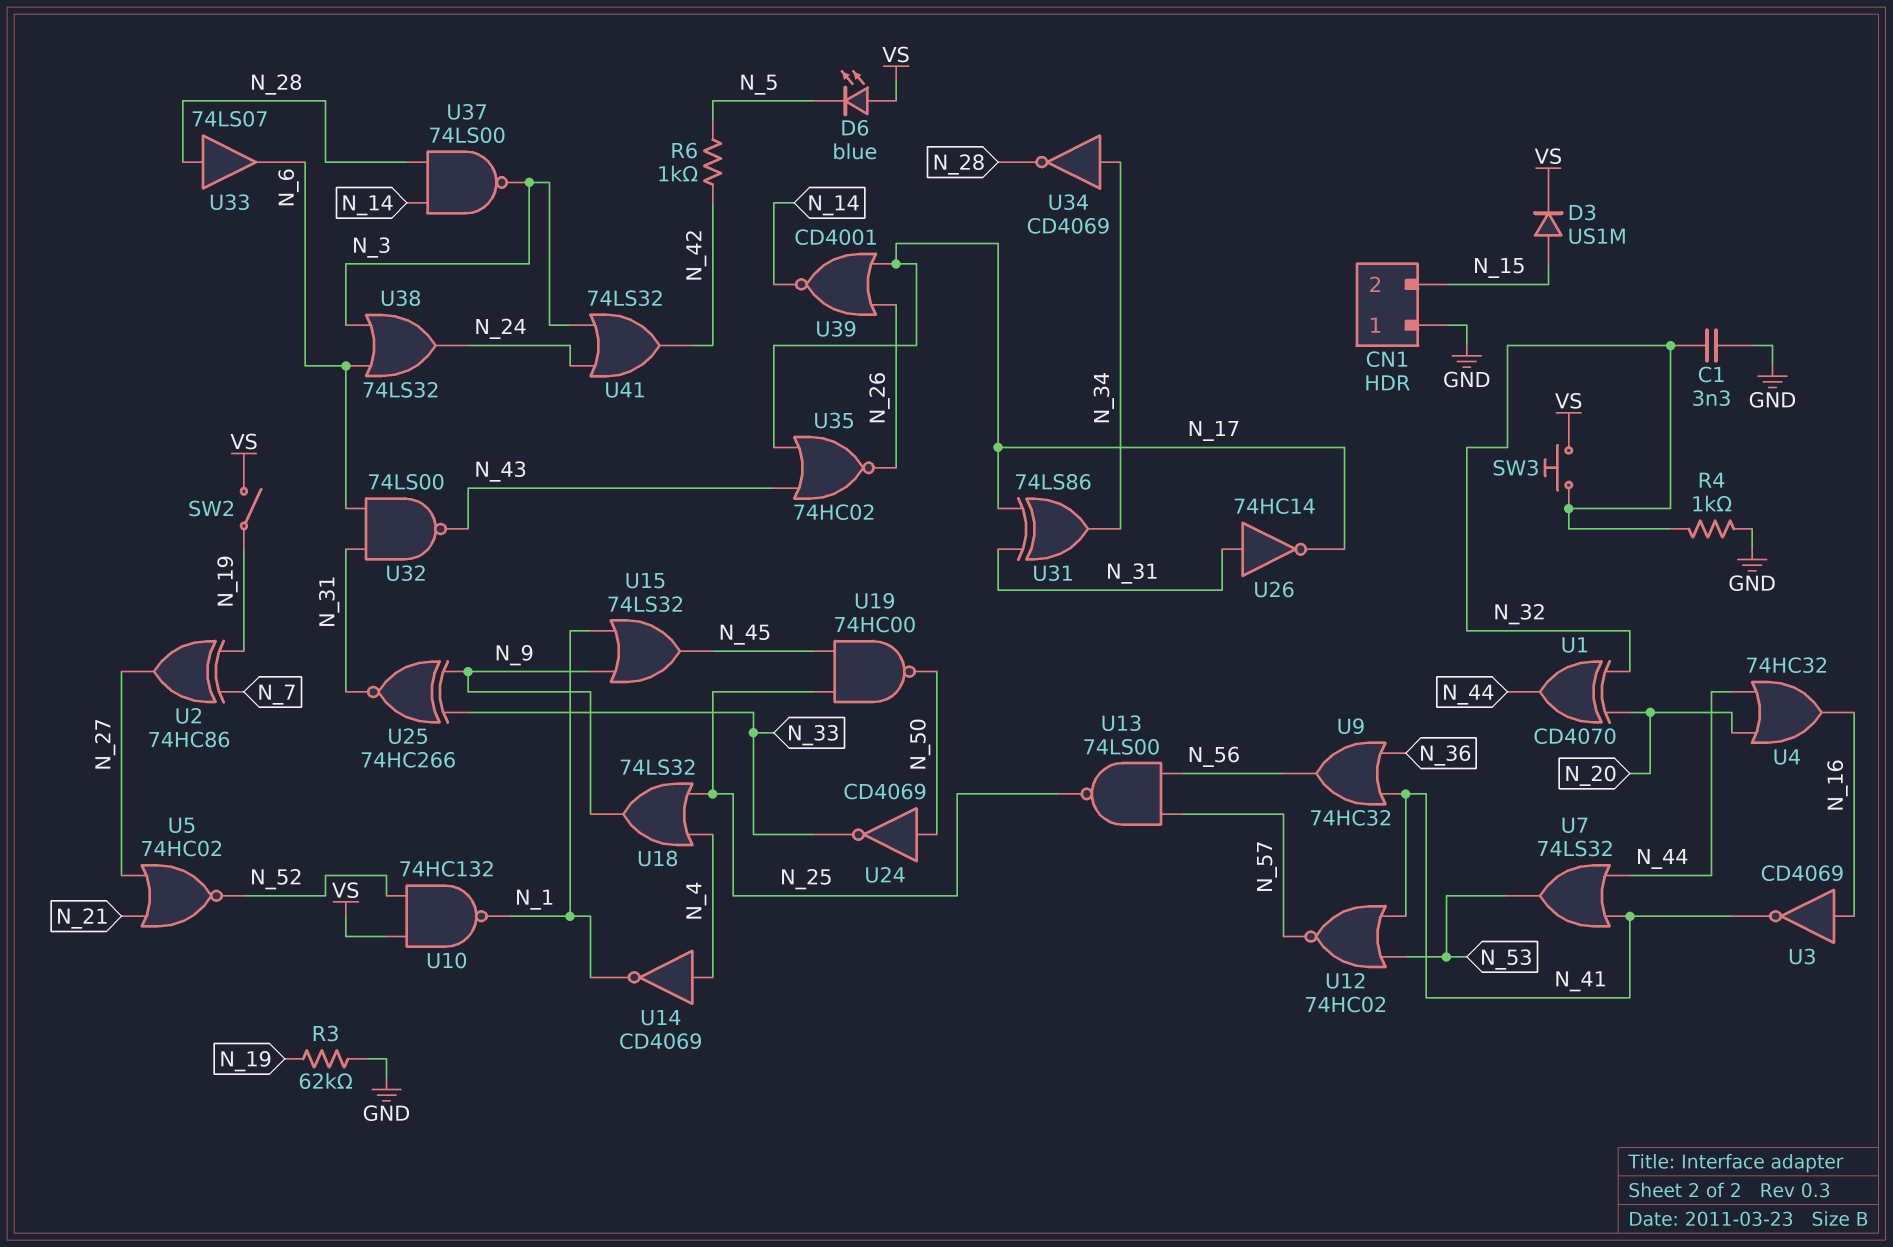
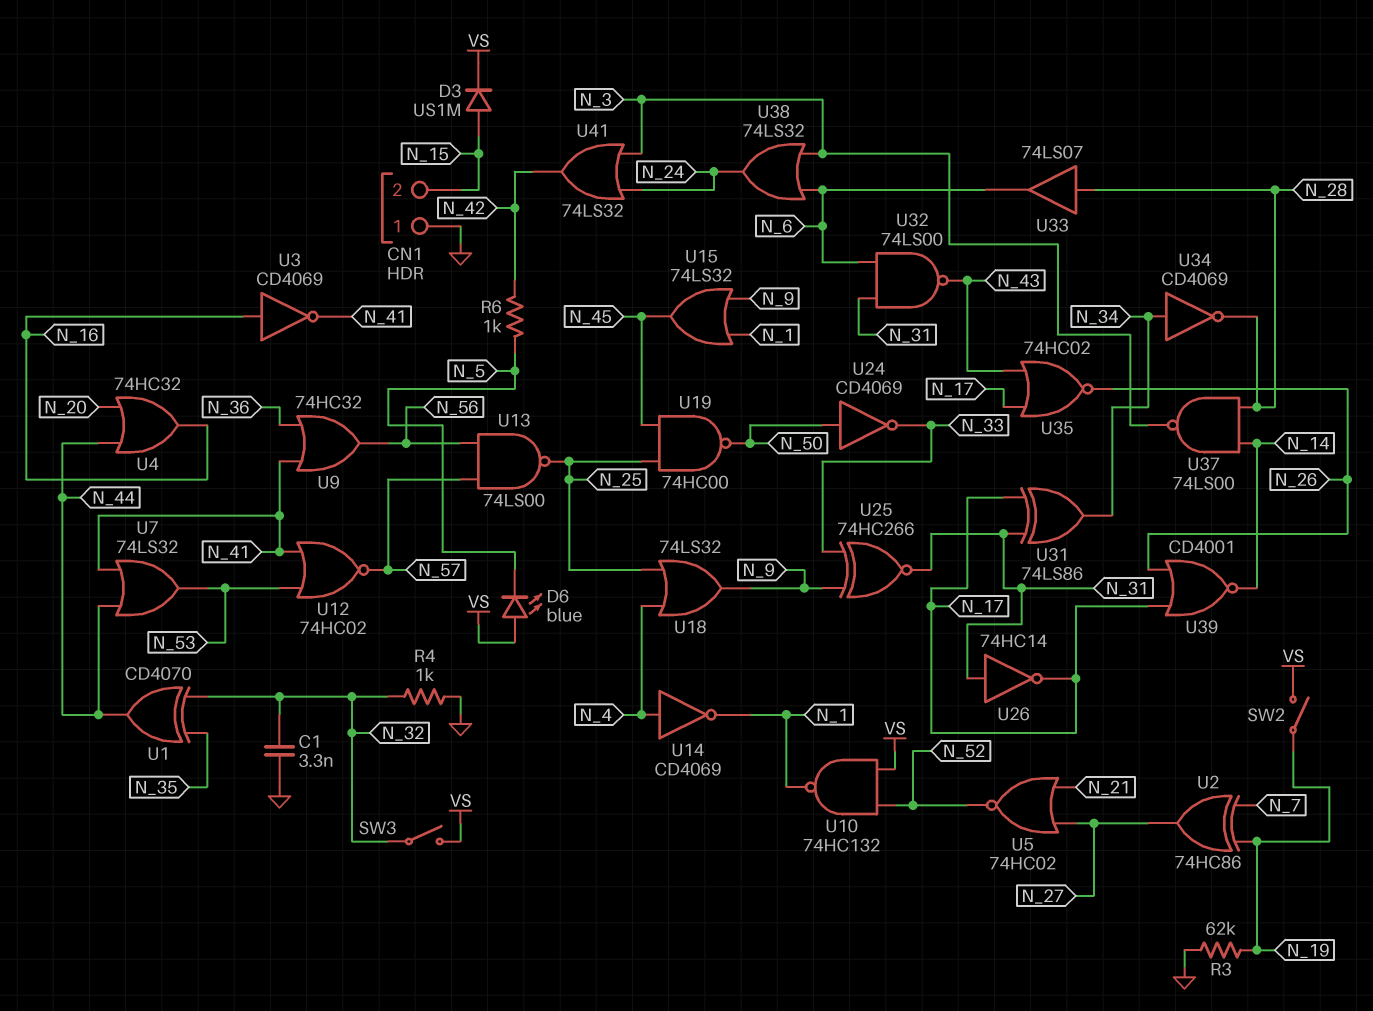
SW3: button (N_32, VS) -> switch (N_32, VS)
U1: XOR CD4070 (in N_20, in N_32, out N_44) -> XOR CD4070 (in N_32, in N_35, out N_44)

